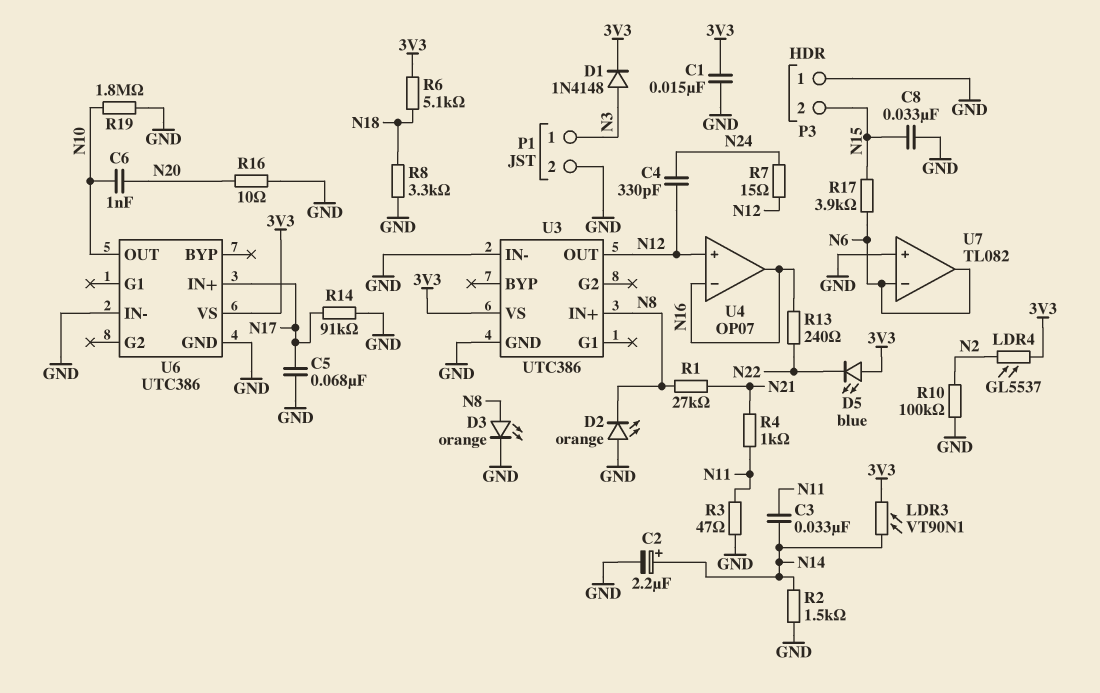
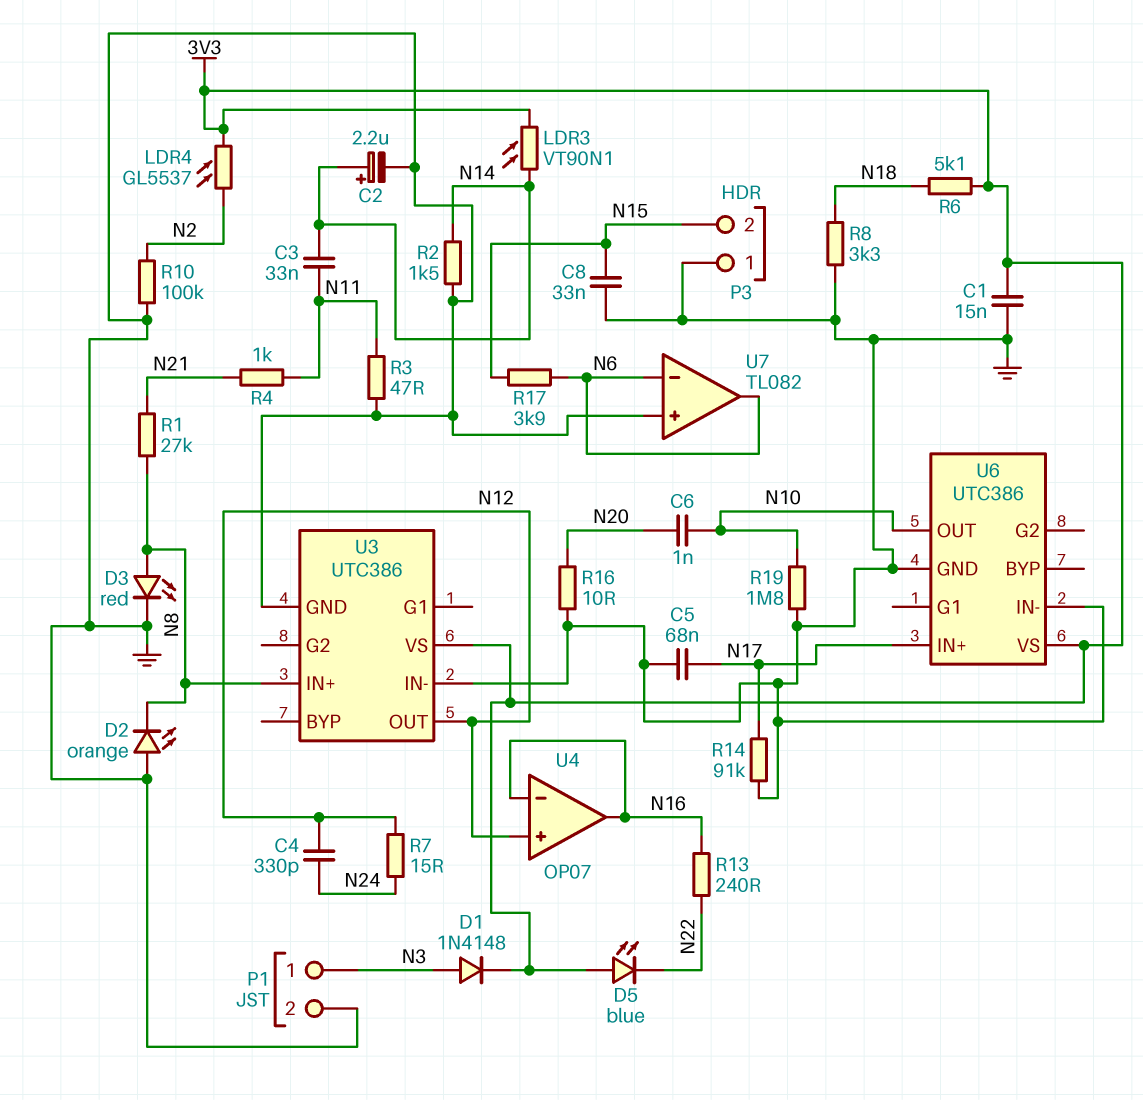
D3: LED orange (A N8, K GND) -> LED red (A N8, K GND)

